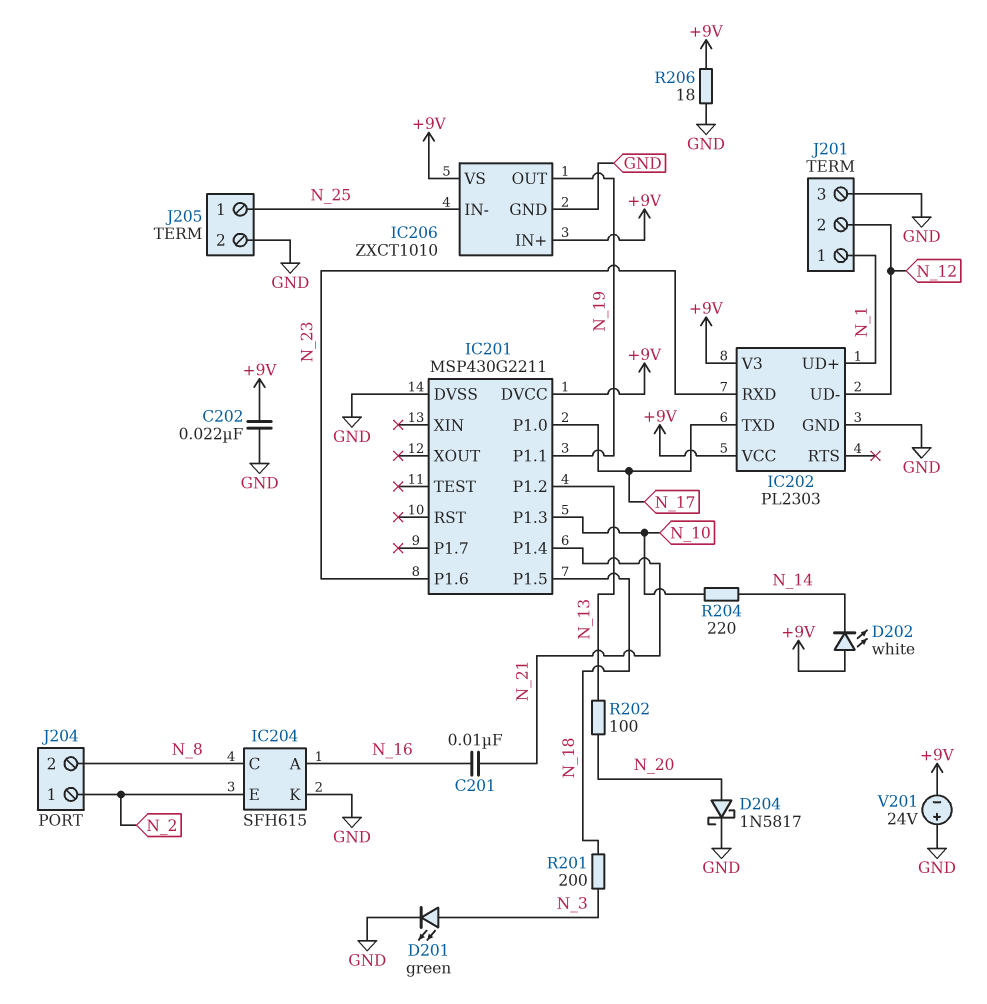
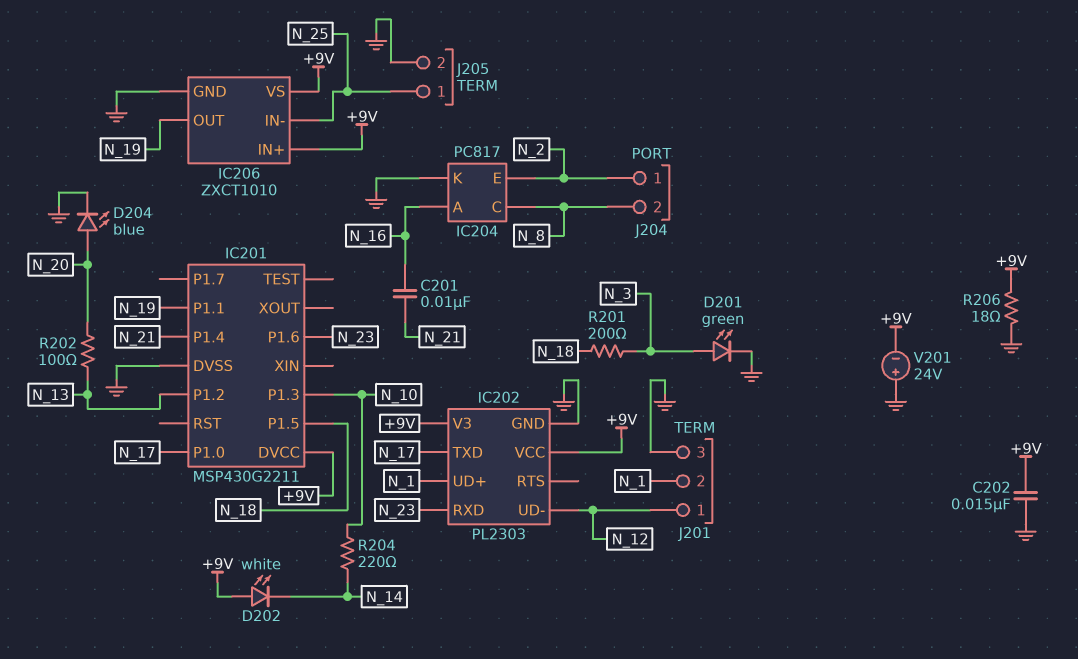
C202: 22nF (+9V, GND) -> 15nF (+9V, GND)
D204: schottky 1N5817 (A N_20, K GND) -> LED blue (A N_20, K GND)
IC204: SFH615 -> PC817
J201 pin 1: N_1 -> N_12
J201 pin 2: N_12 -> N_1

